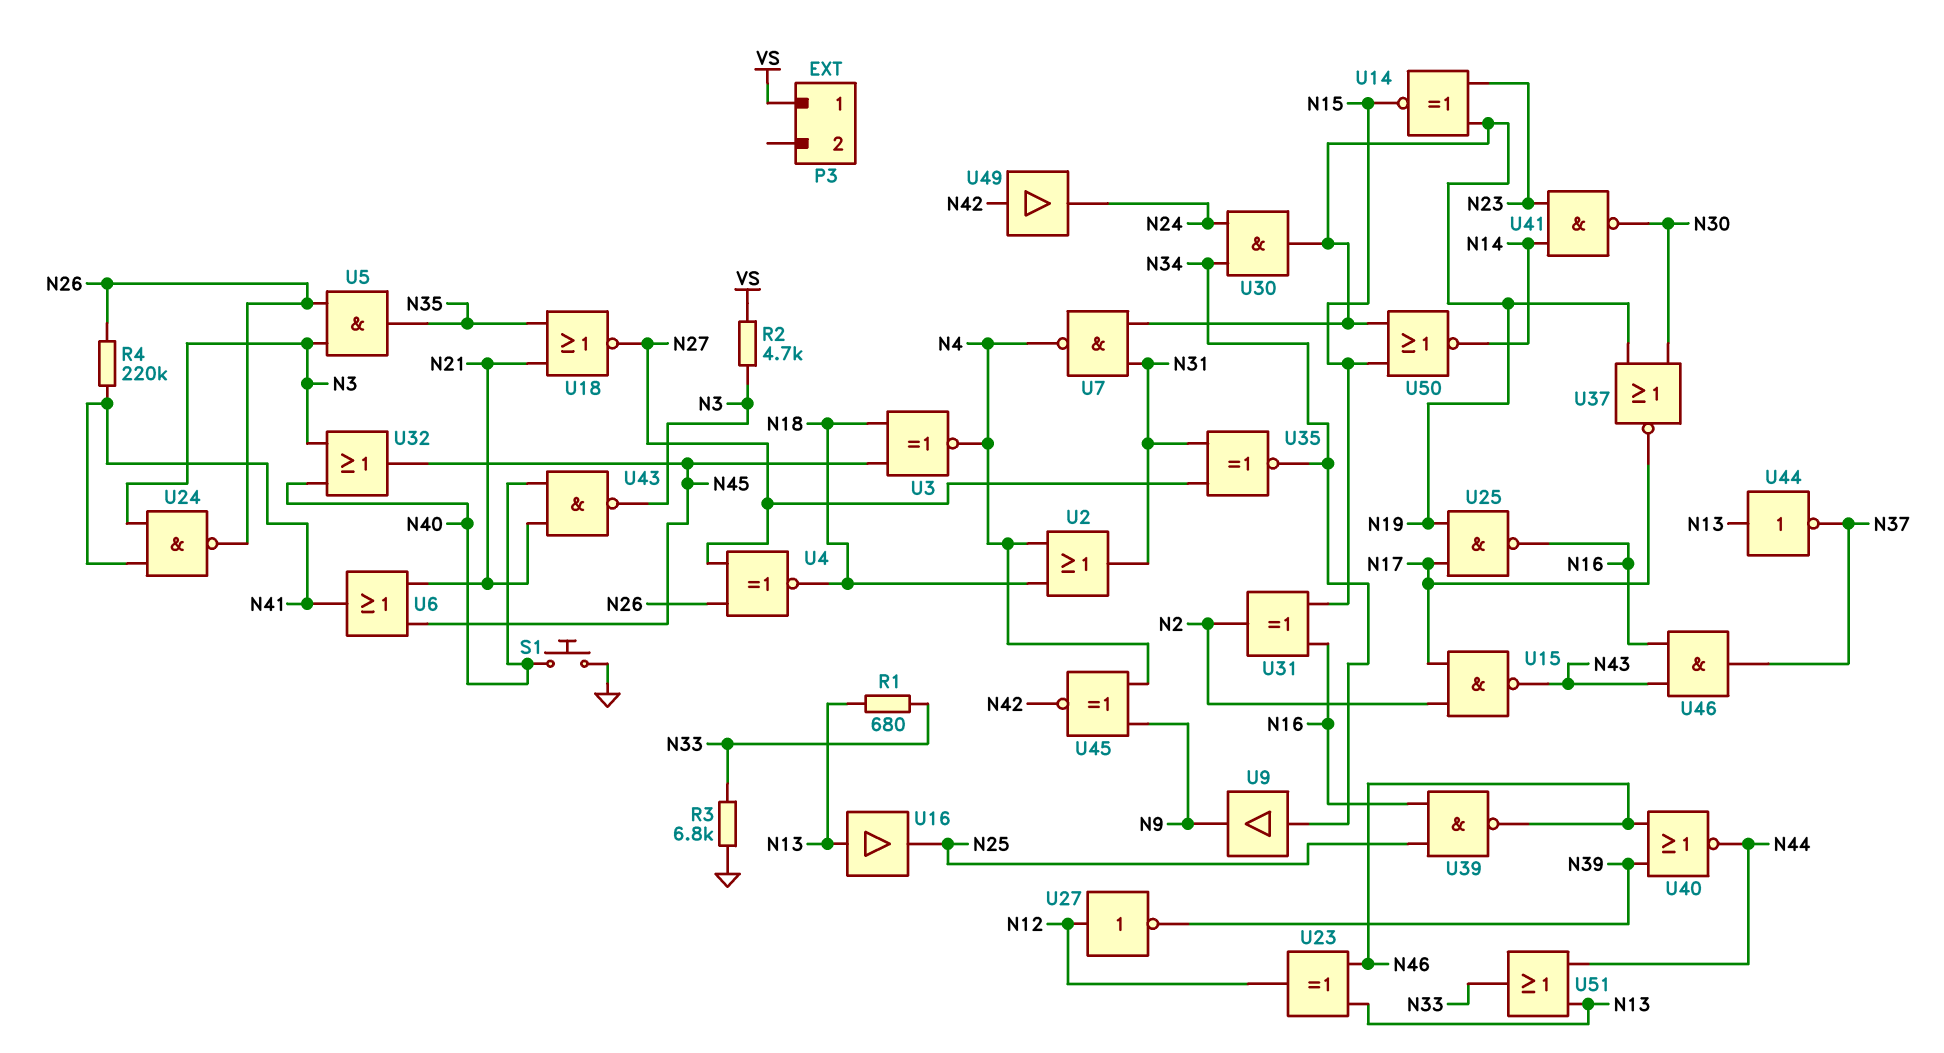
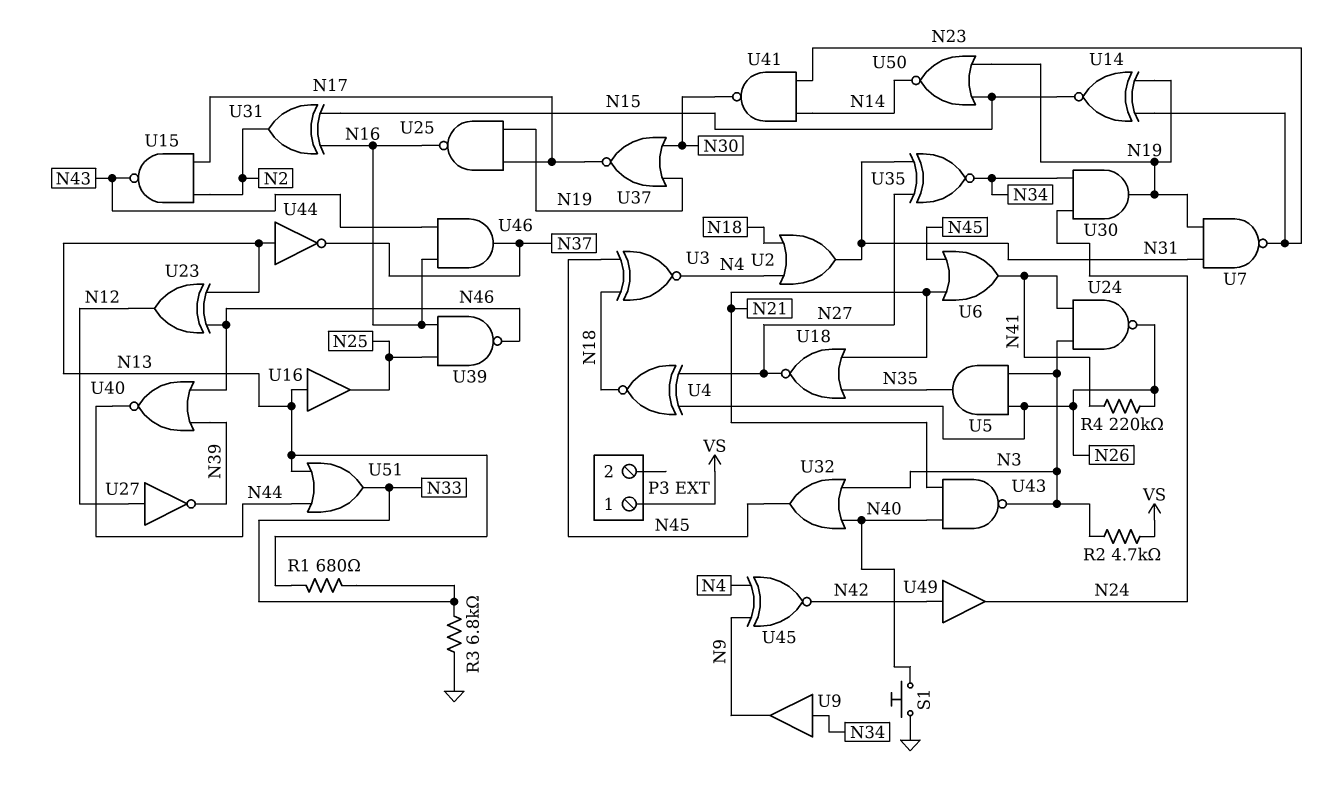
U7: NAND (in N19, in N31, out N4) -> NAND (in N19, in N31, out N23)

